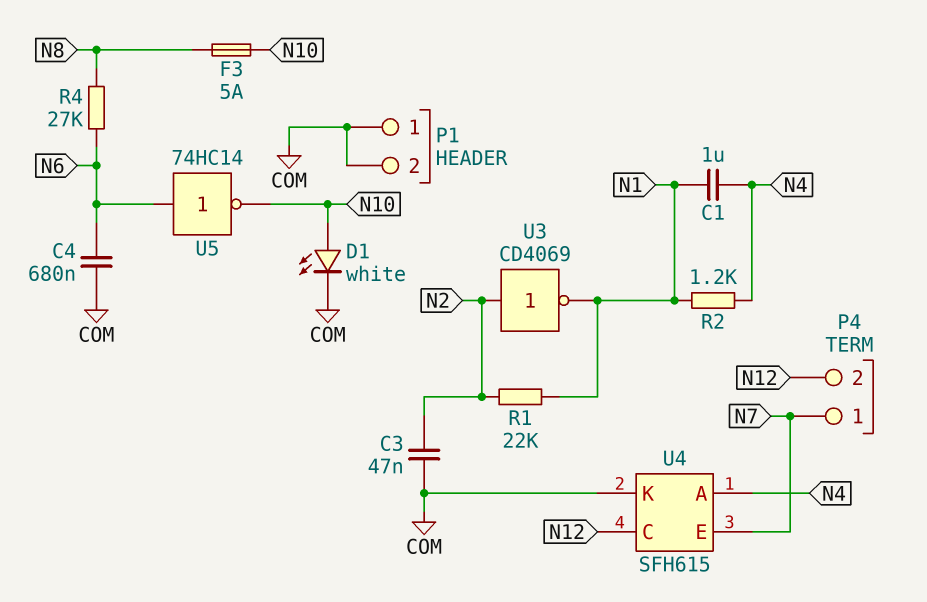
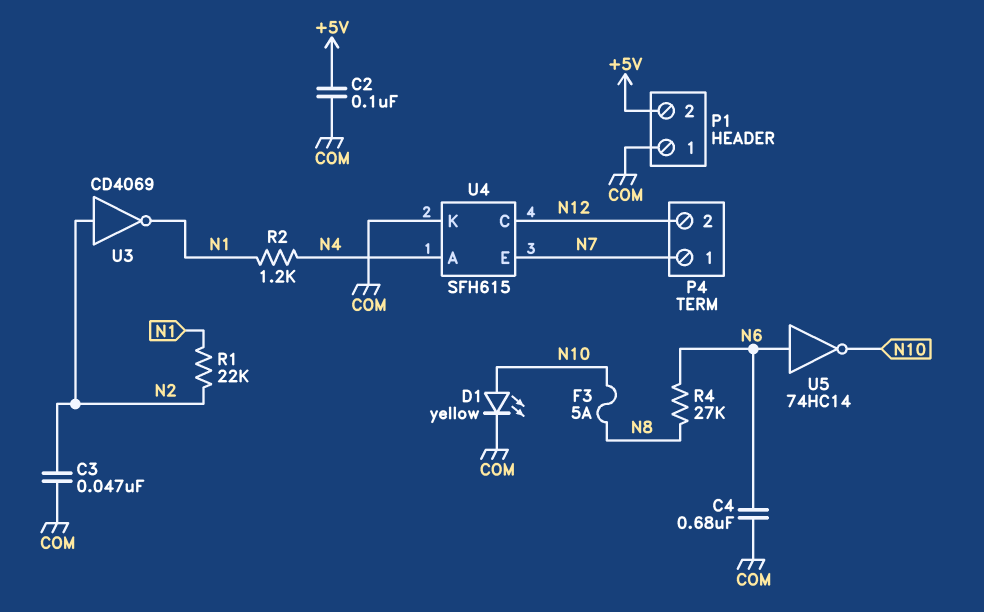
C1: 1uF (N1, N4) -> none
C2: none -> 100nF (+5V, COM)
D1: LED white (A N10, K COM) -> LED yellow (A N10, K COM)
P1 pin 2: COM -> +5V

